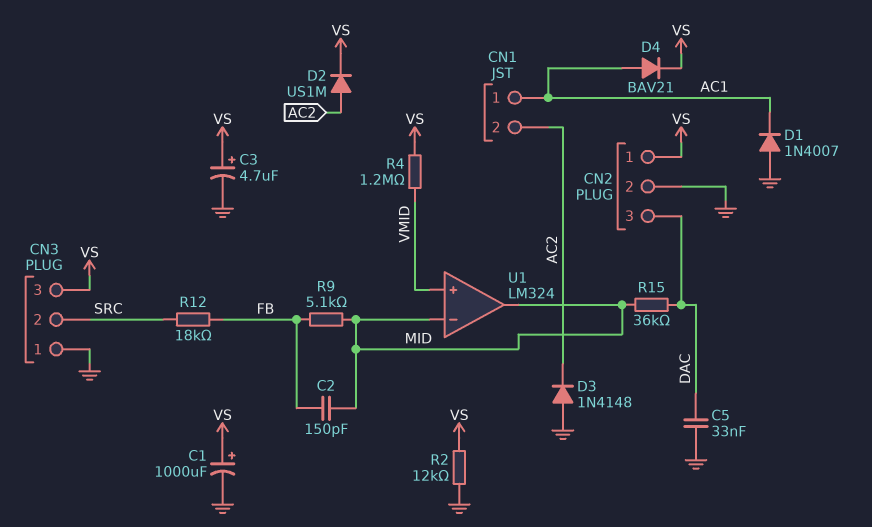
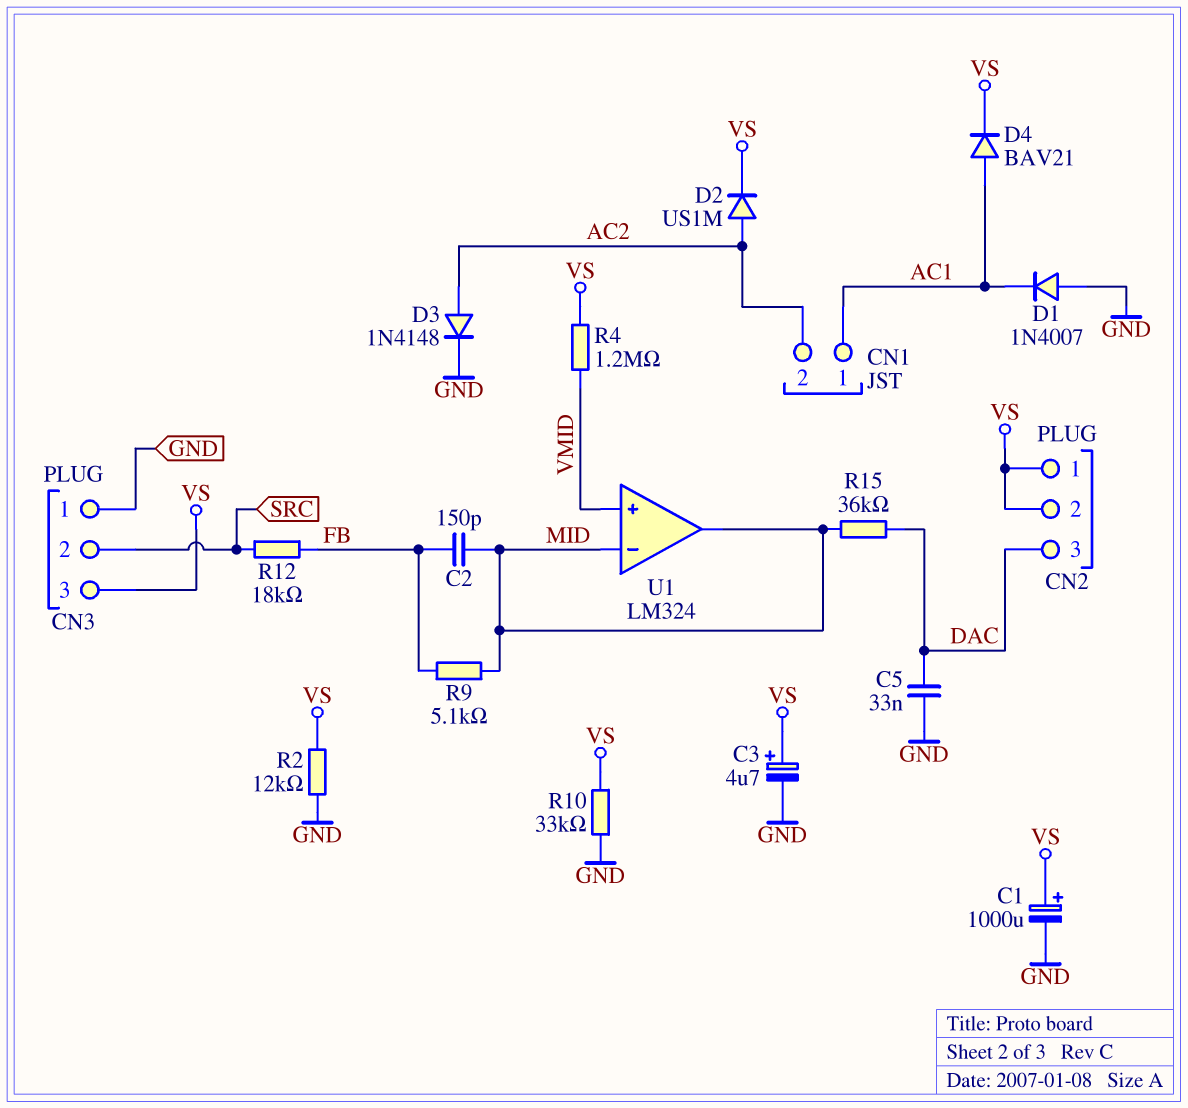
CN2 pin 2: GND -> VS
D3: diode 1N4148 (A GND, K AC2) -> diode 1N4148 (A AC2, K GND)
R10: none -> 33k (GND, VS)

